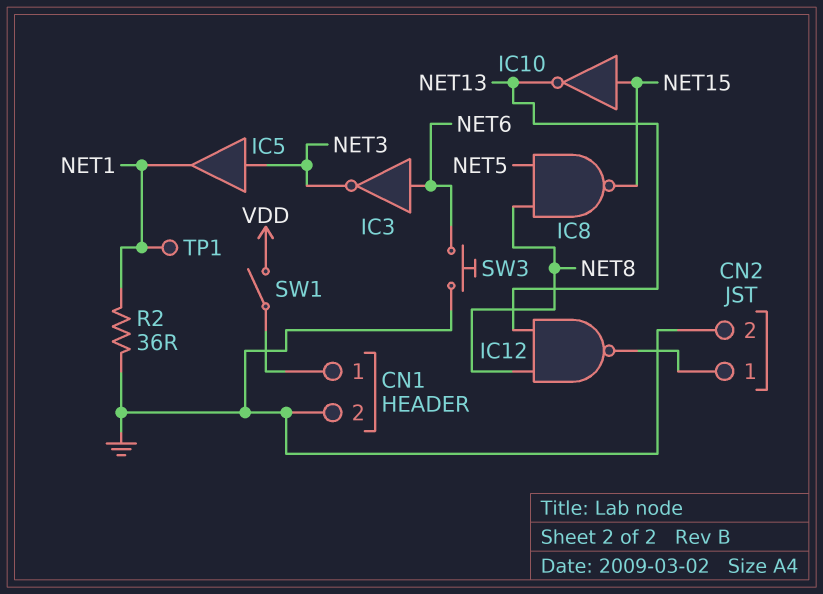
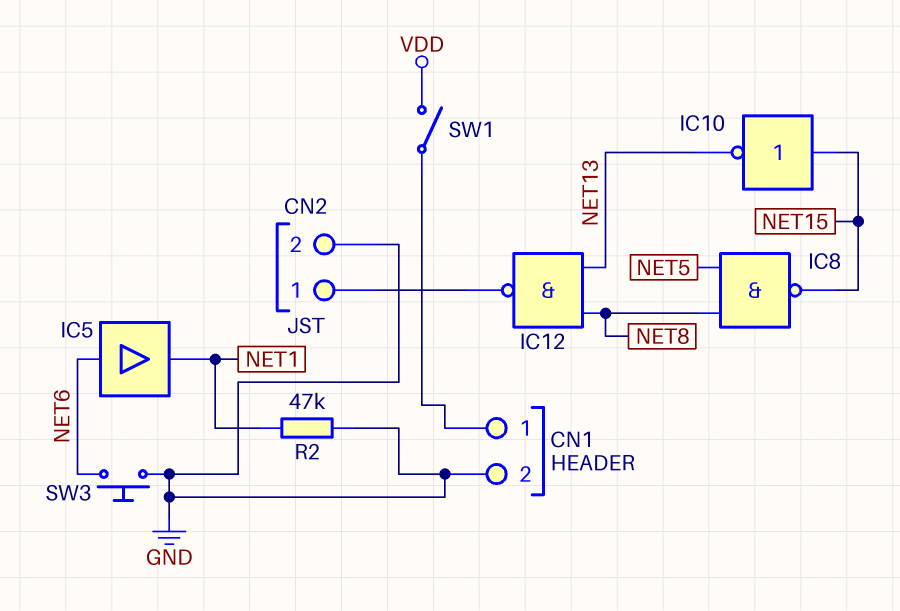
IC3: NOT (in NET6, out NET3) -> none
IC5: buffer (in NET3, out NET1) -> buffer (in NET6, out NET1)
R2: 36 (GND, NET1) -> 47k (GND, NET1)
TP1: test point (NET1) -> none

